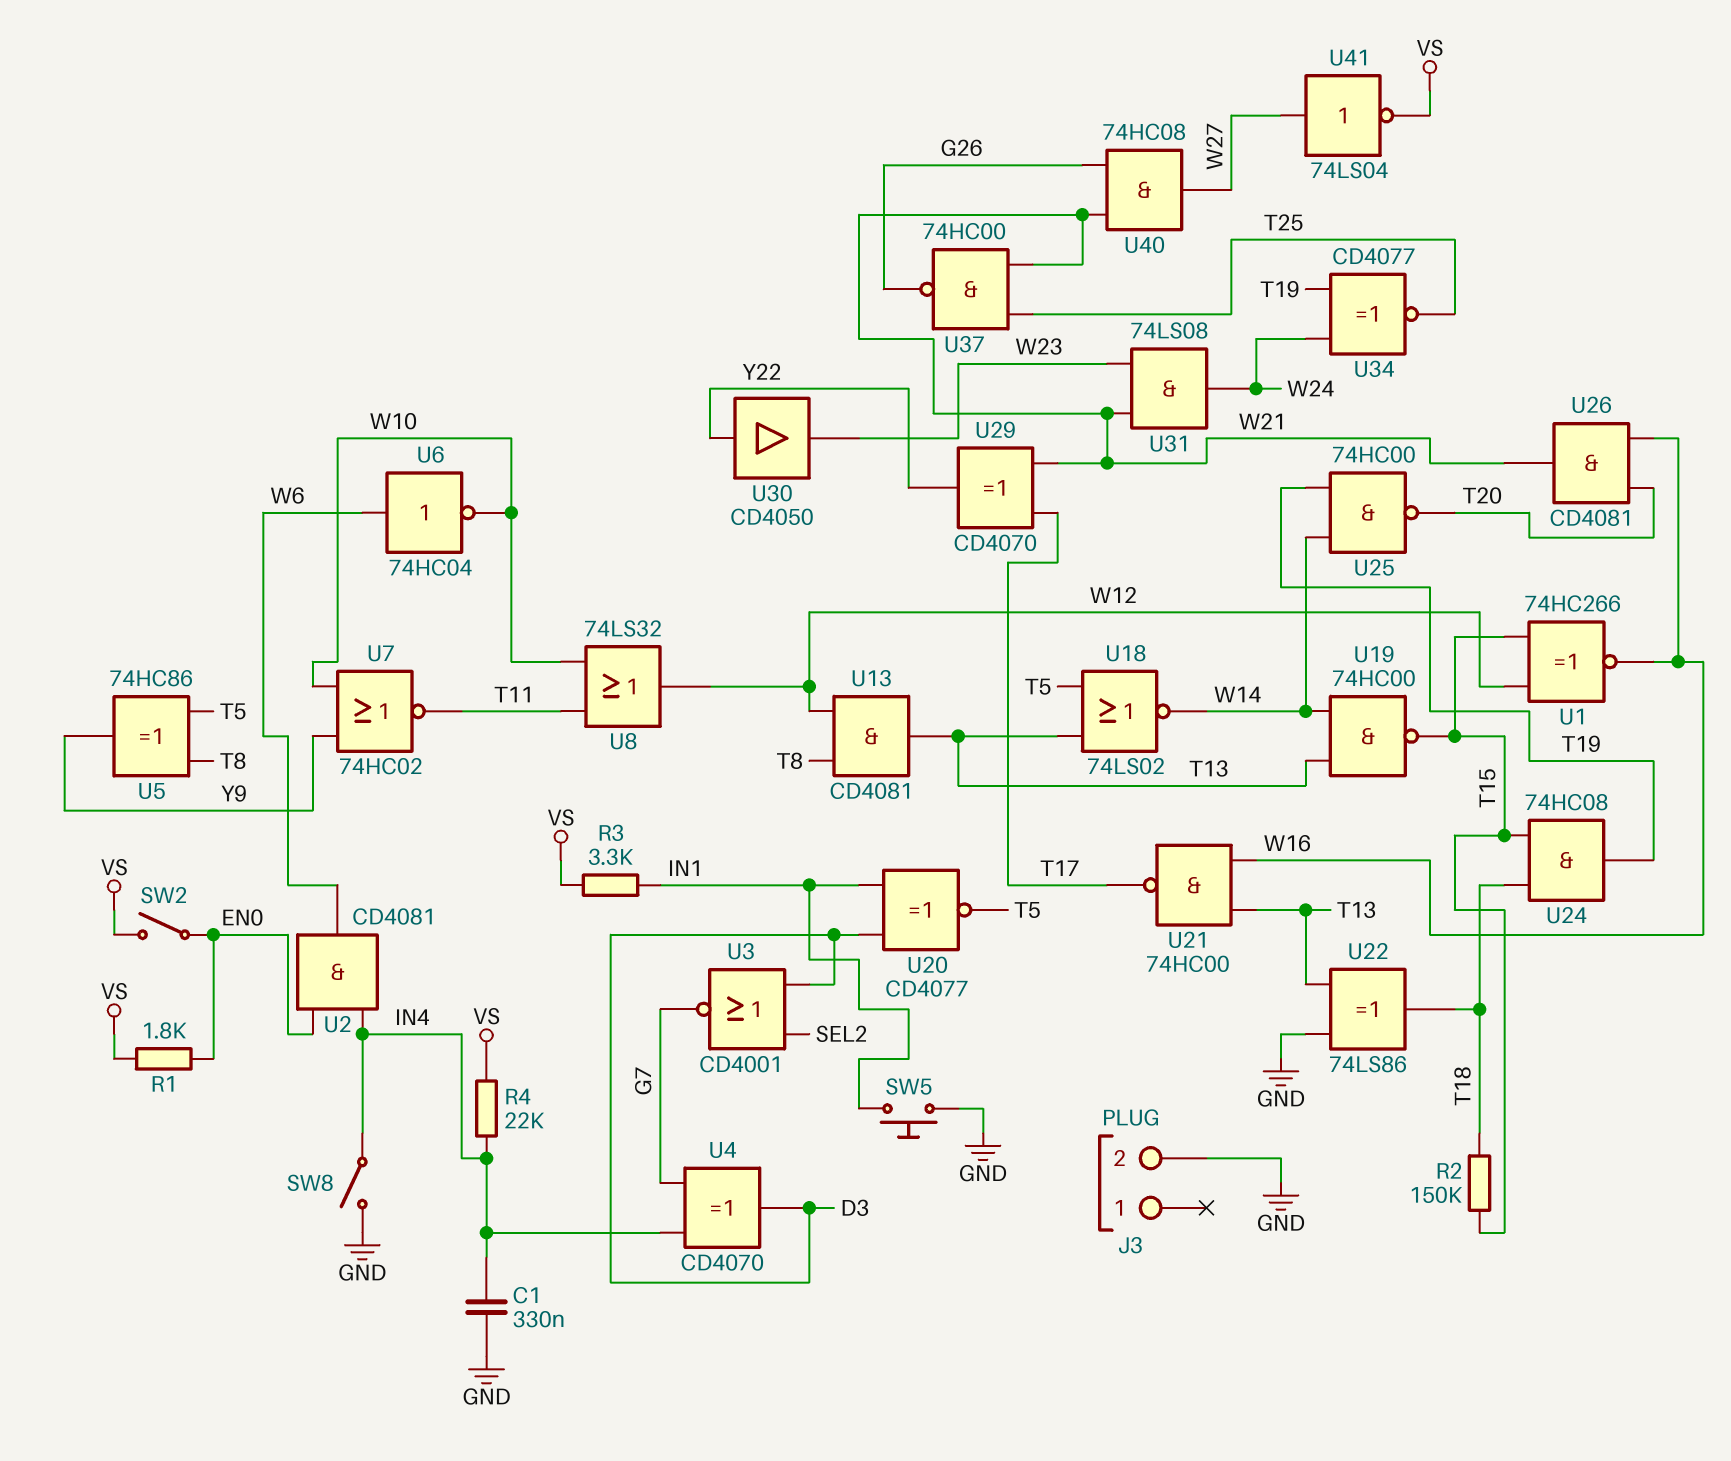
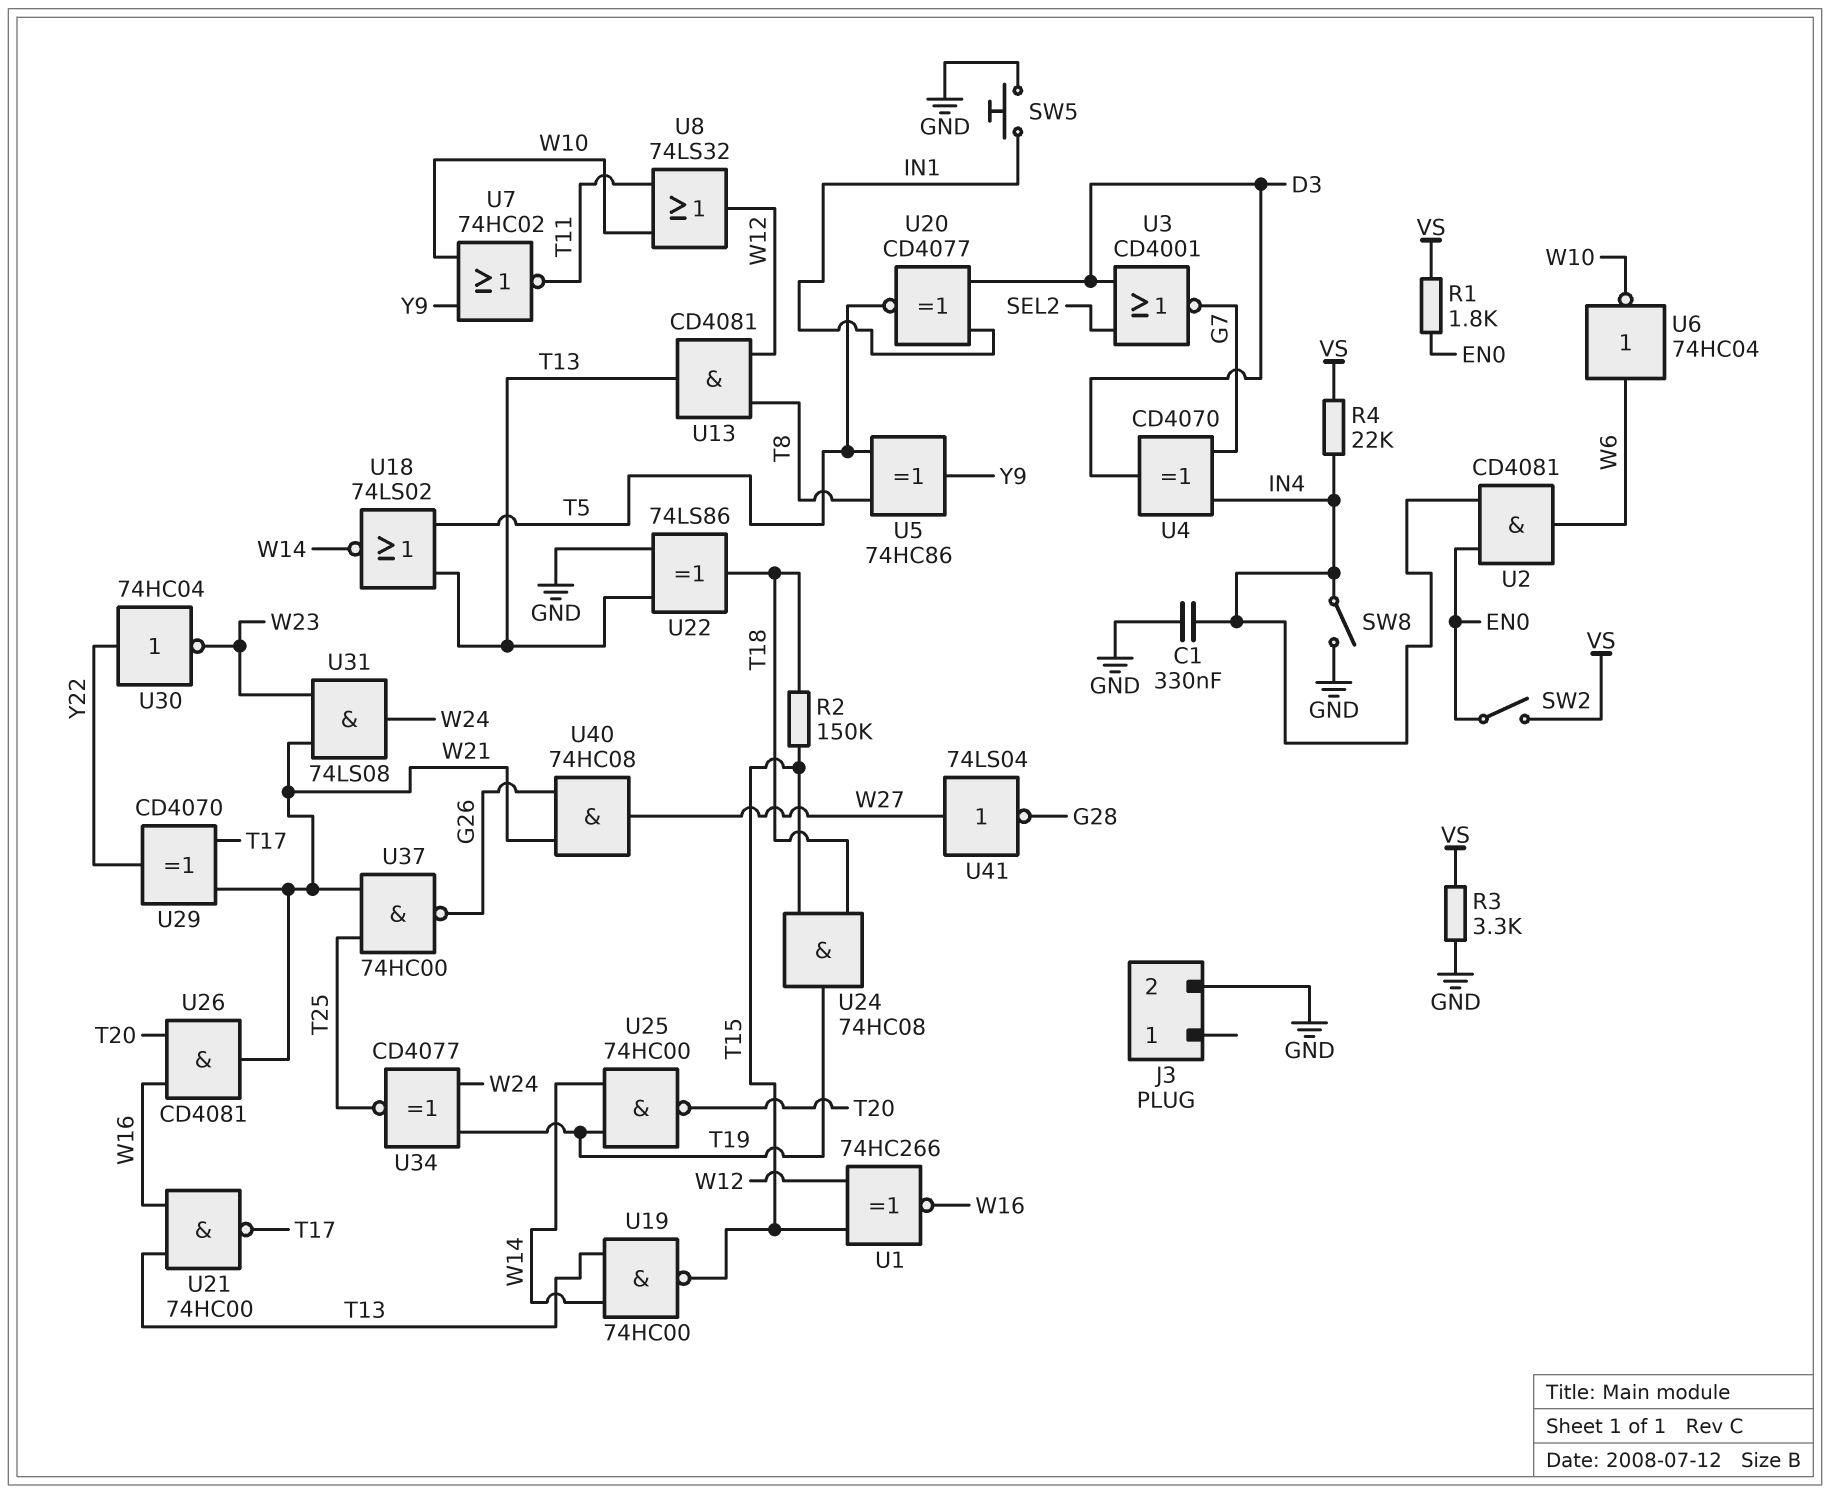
R3: 3.3k (IN1, VS) -> 3.3k (GND, VS)
U30: buffer CD4050 (in Y22, out W23) -> NOT 74HC04 (in Y22, out W23)
U41: NOT 74LS04 (in W27, out VS) -> NOT 74LS04 (in W27, out G28)

